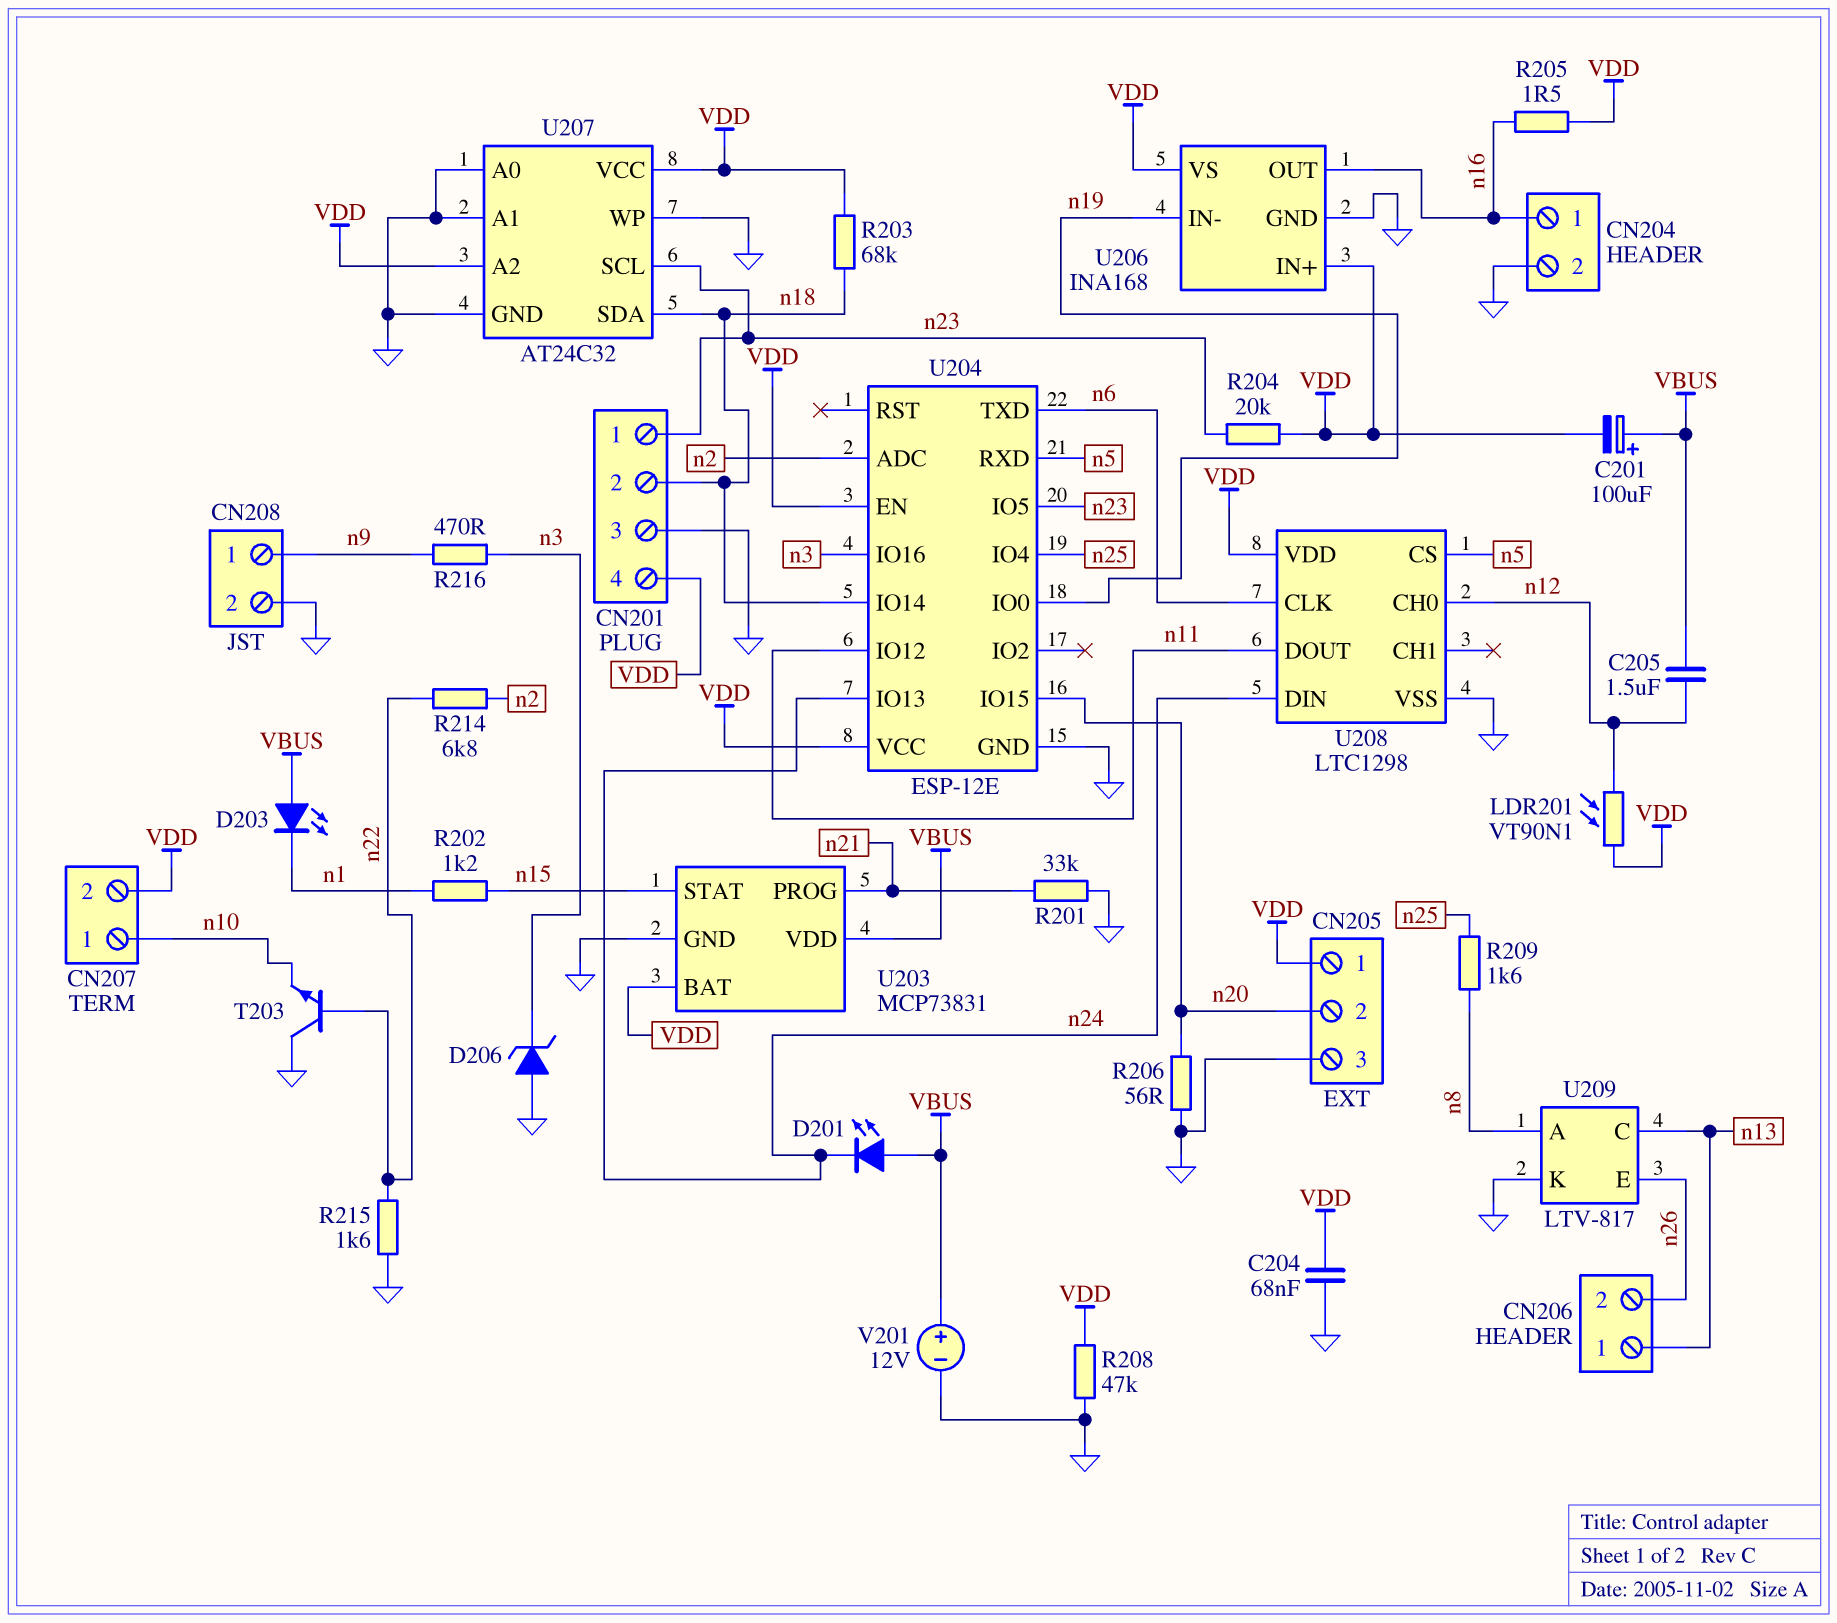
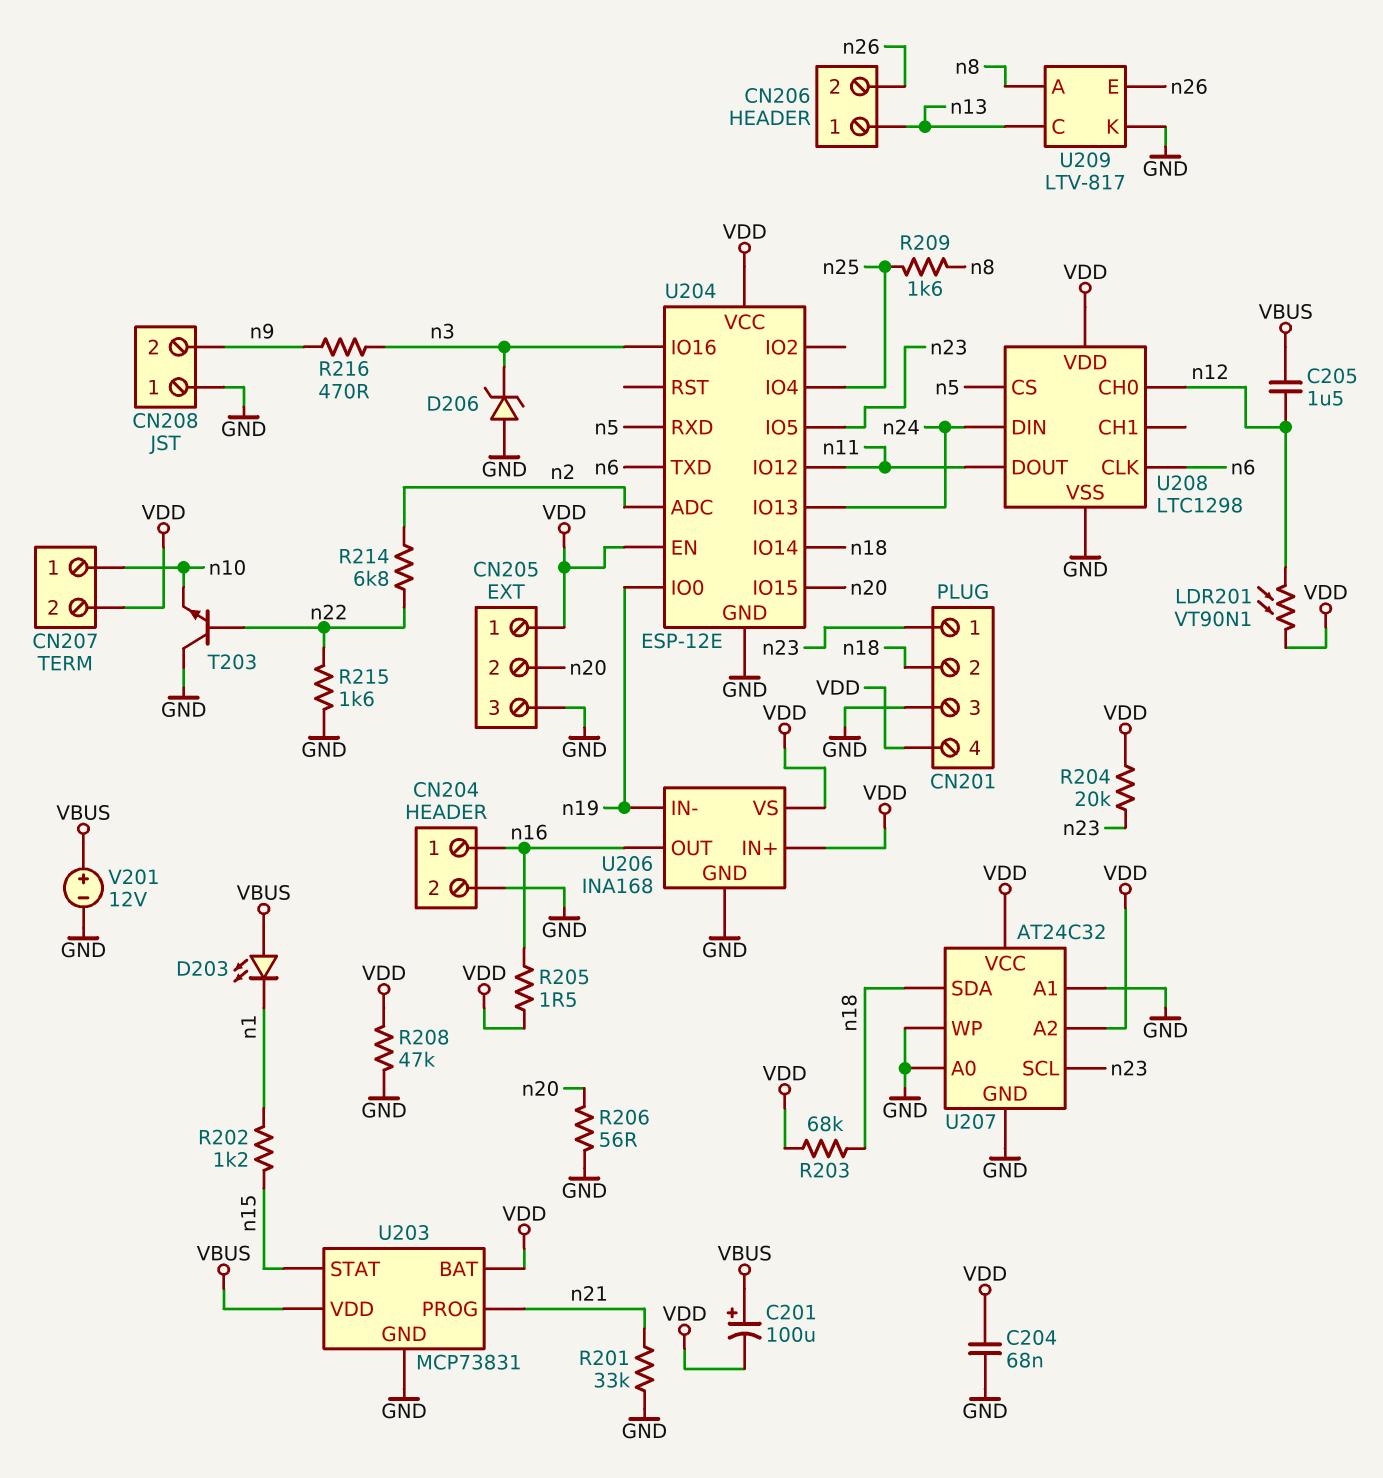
CN208 pin 1: n9 -> GND
CN208 pin 2: GND -> n9
D201: LED (A VBUS, K n24) -> none

